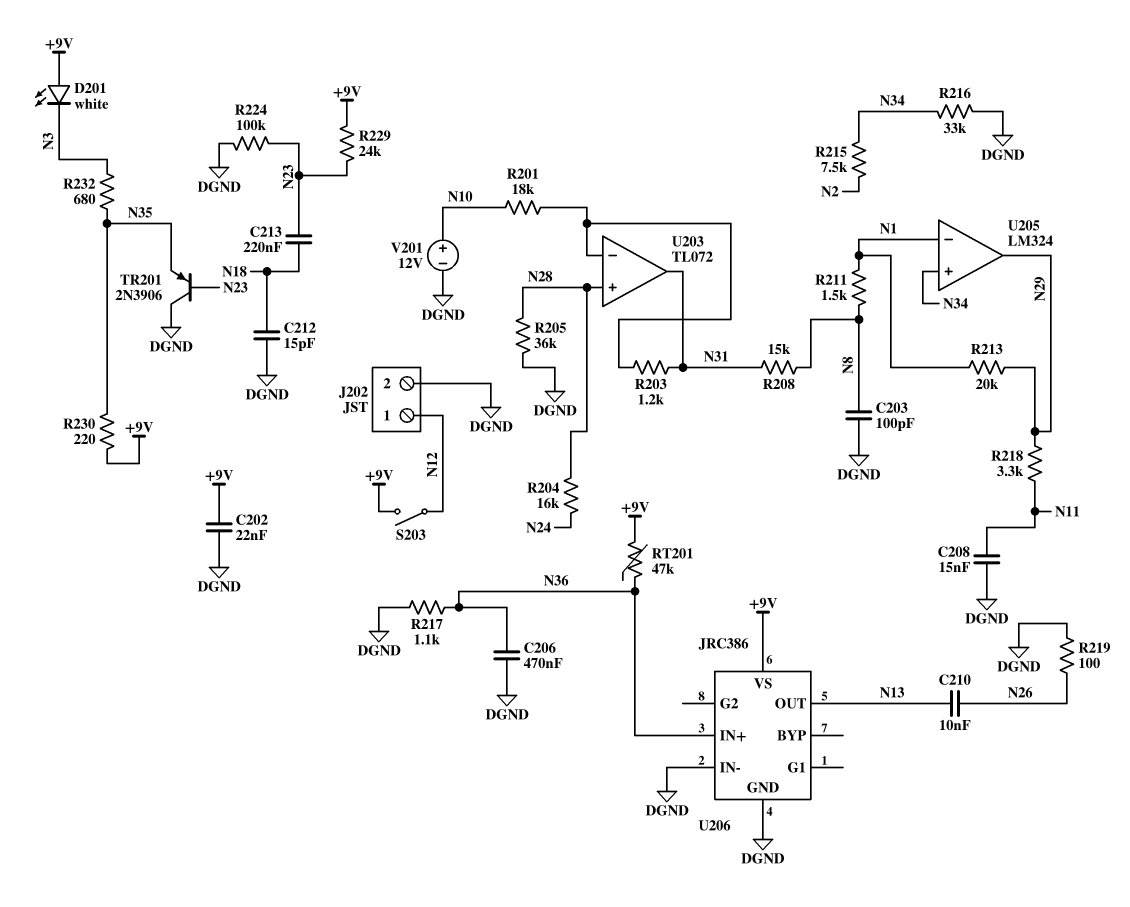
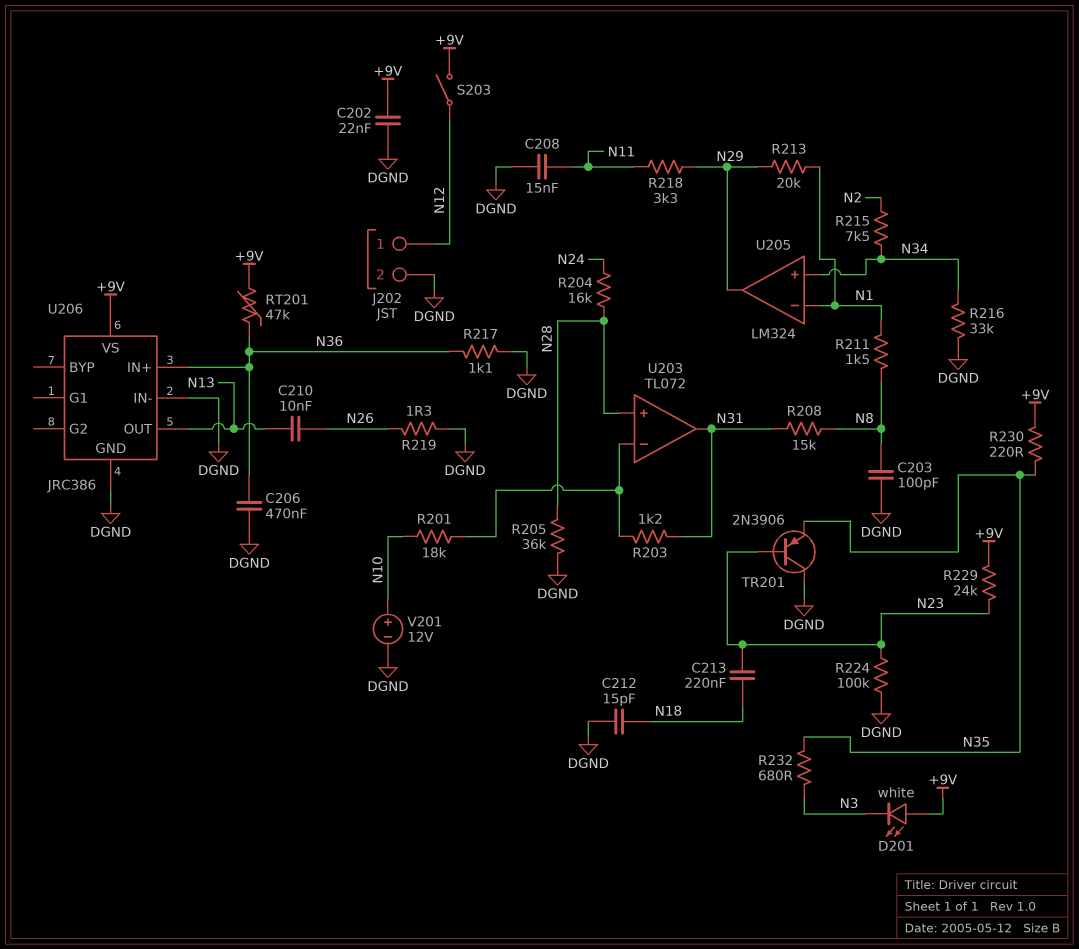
R219: 100 (DGND, N26) -> 1.3 (DGND, N26)

